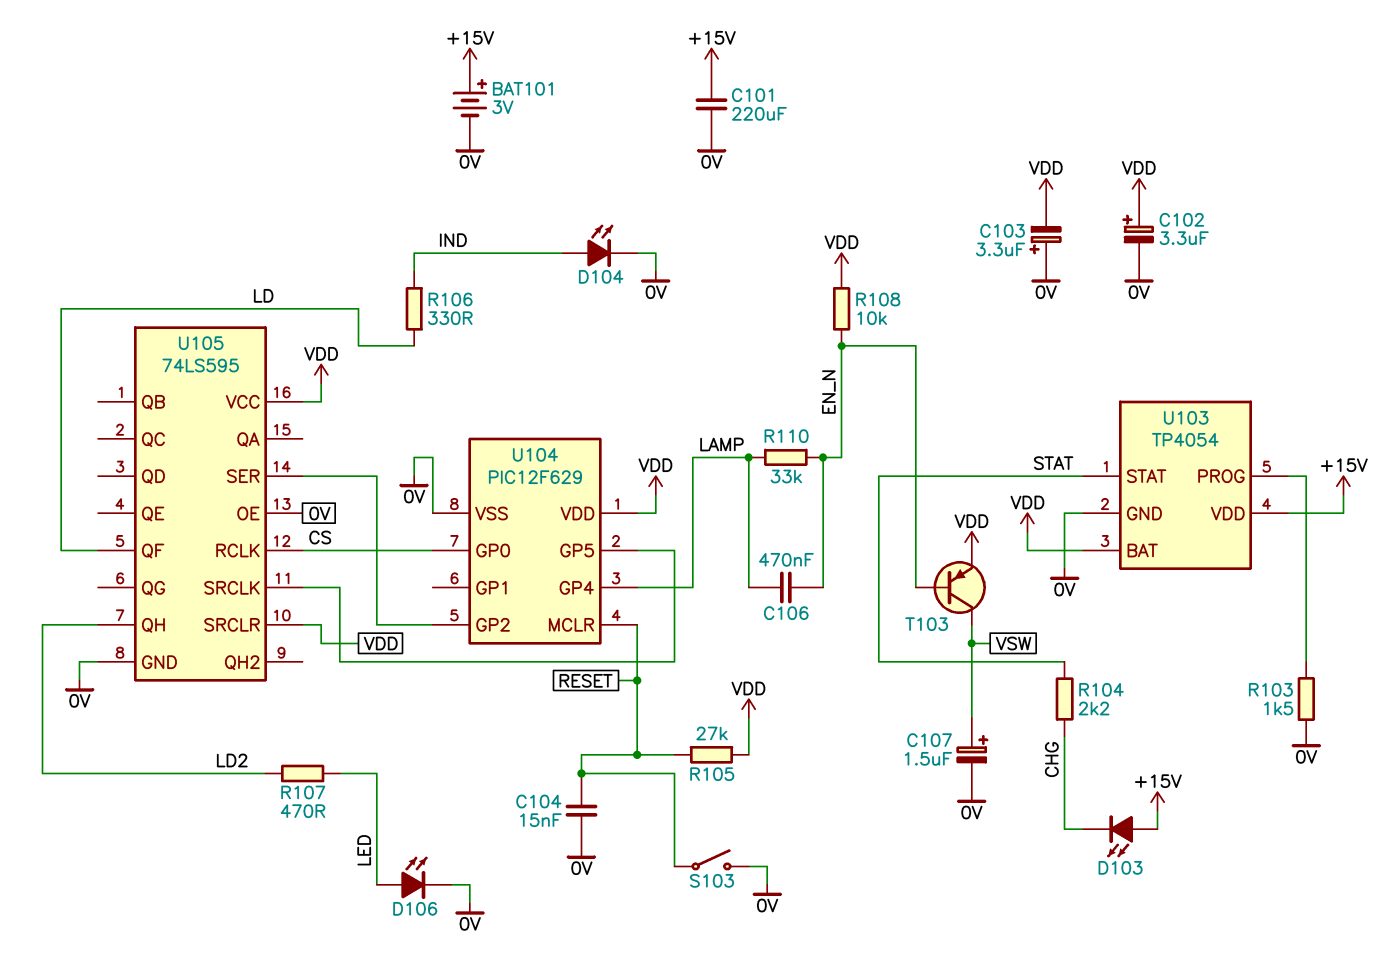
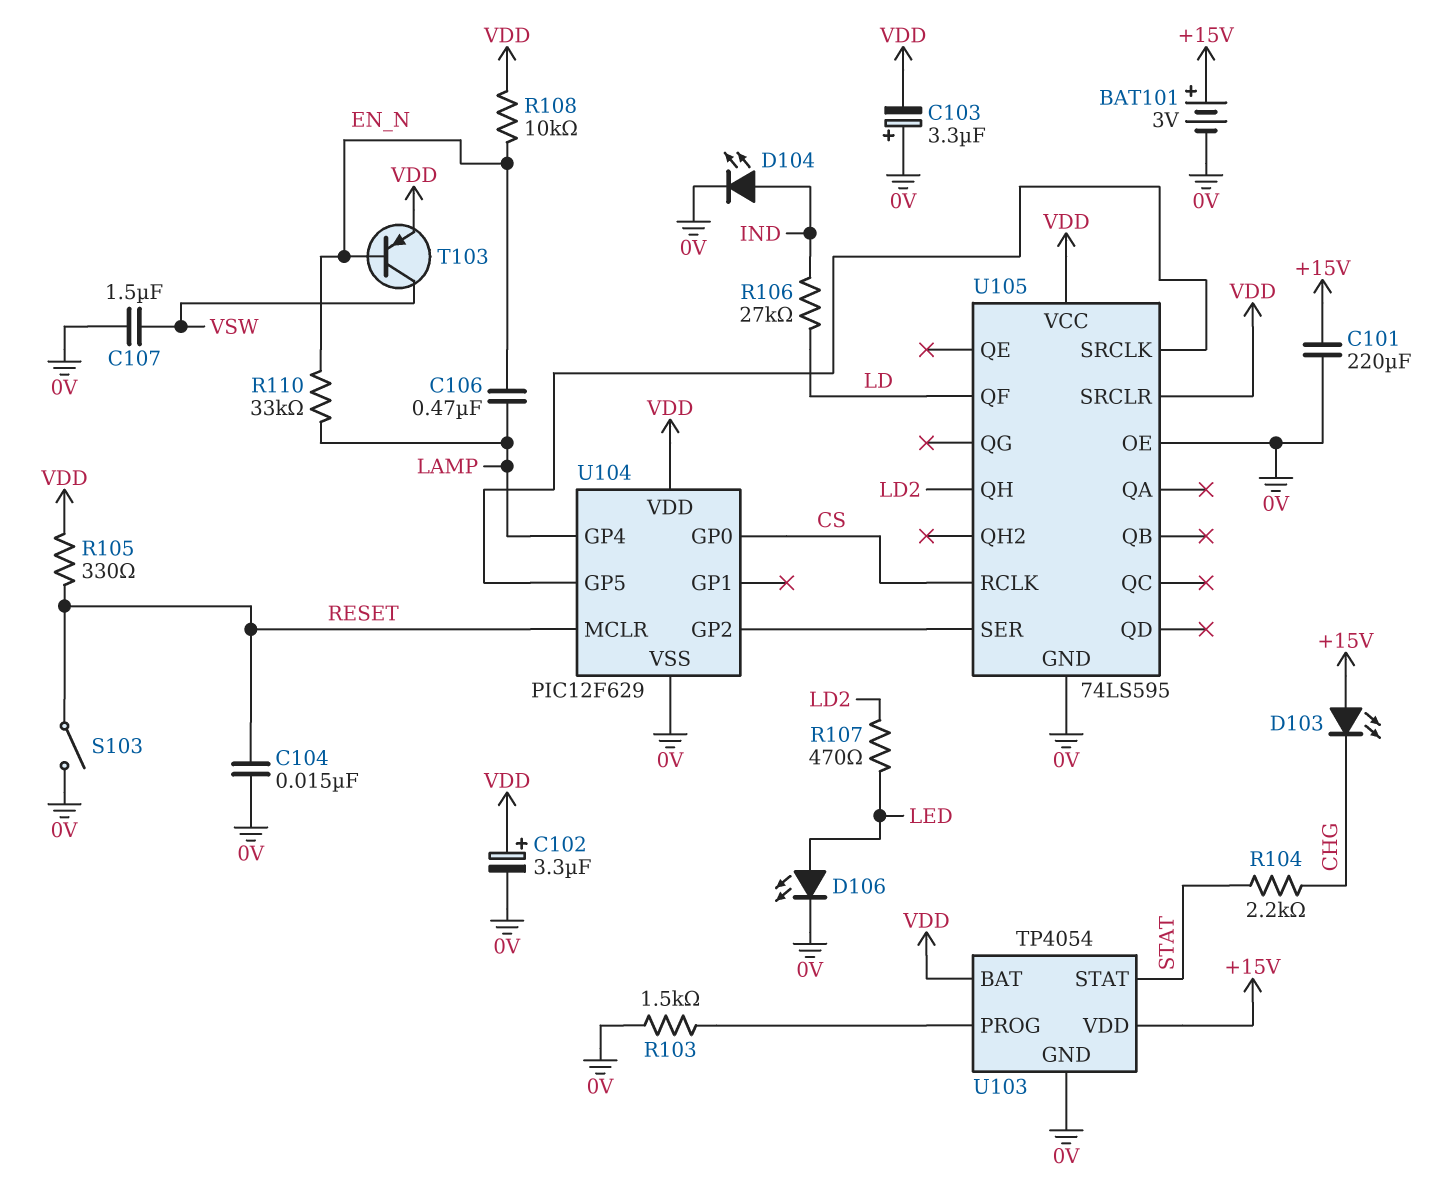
C107: 1.5uF (plus VSW, minus 0V) -> 1.5uF (0V, VSW)
R105: 27k (RESET, VDD) -> 330 (RESET, VDD)
R106: 330 (IND, LD) -> 27k (IND, LD)

